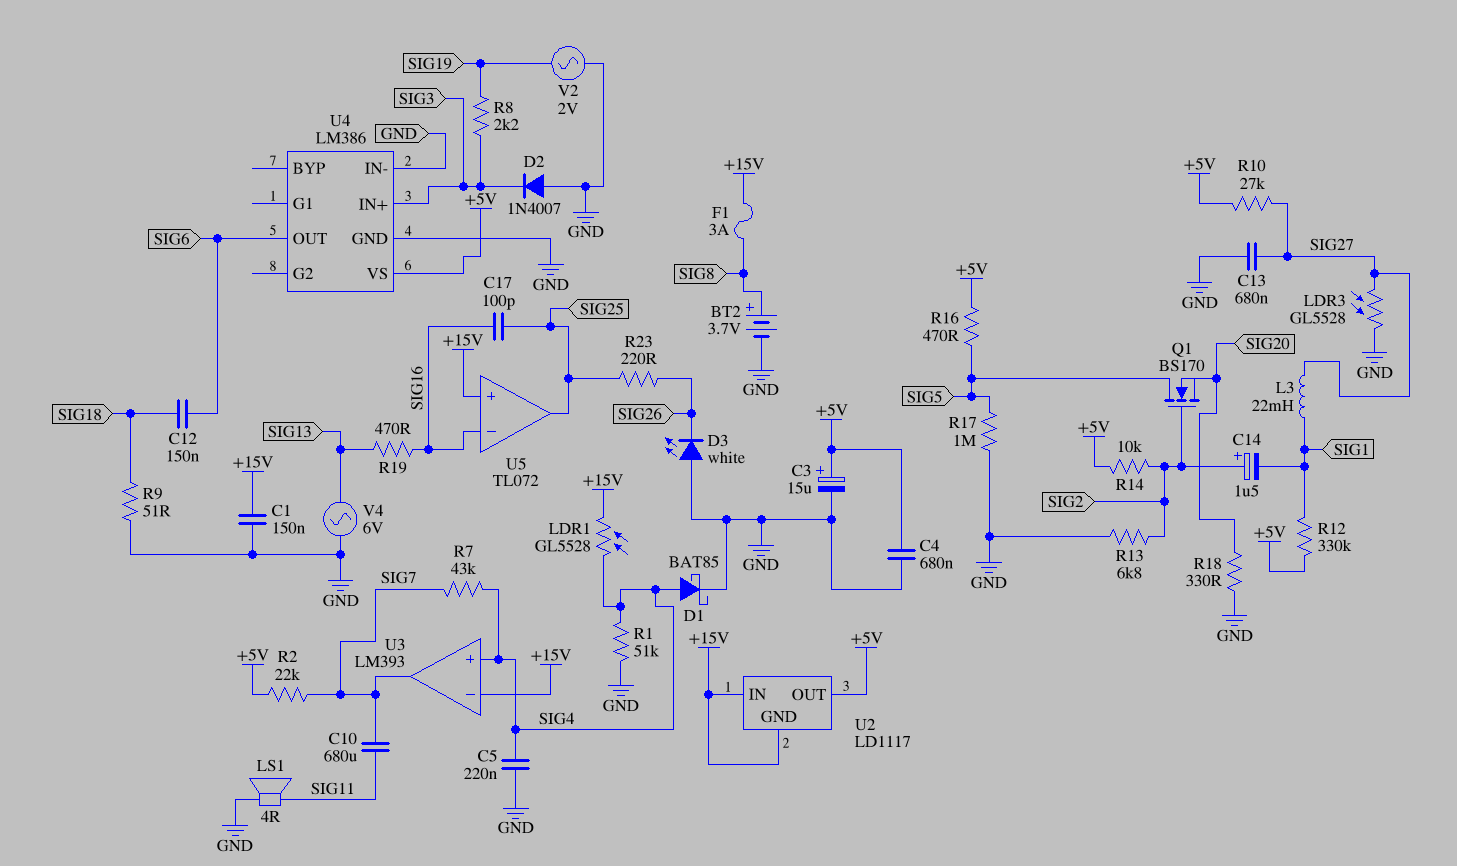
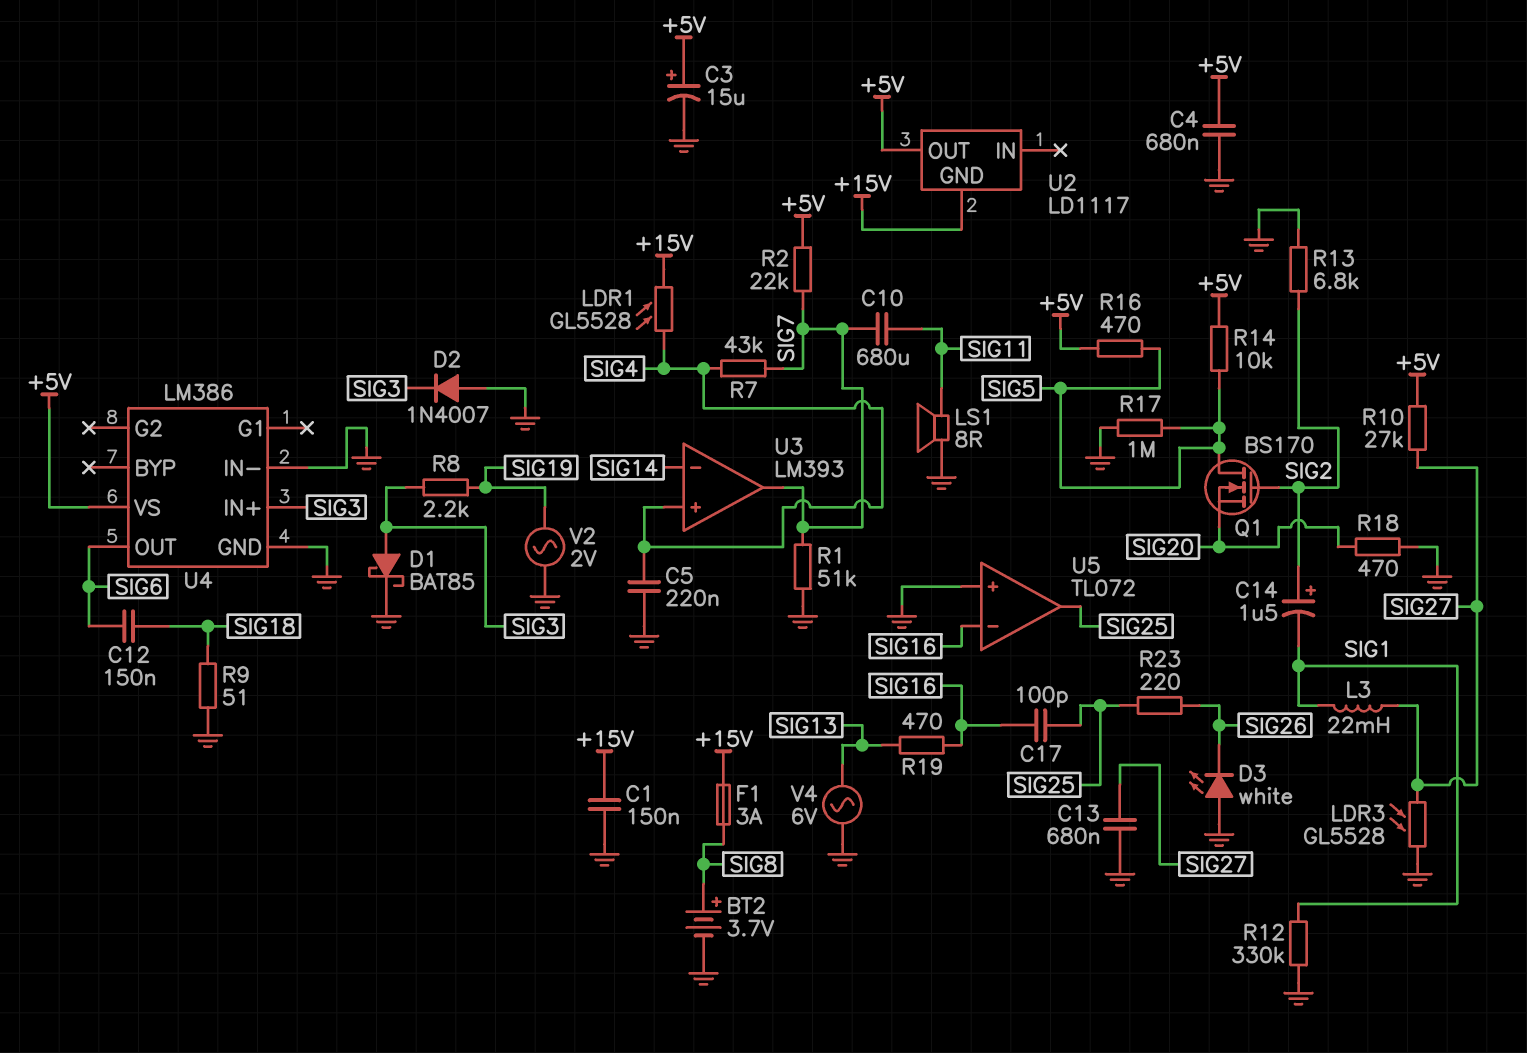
D1: schottky BAT85 (A SIG4, K GND) -> schottky BAT85 (A SIG3, K GND)
LS1: speaker 4R (GND, SIG11) -> speaker 8R (GND, SIG11)
R1: 51k (GND, SIG4) -> 51k (GND, SIG7)
R12: 330k (+5V, SIG1) -> 330k (GND, SIG1)
R14: 10k (+5V, SIG2) -> 10k (+5V, SIG5)
R18: 330 (GND, SIG20) -> 470 (GND, SIG20)
U2 pin IN: +15V -> none
U3 pin in-: +15V -> SIG14
U5 pin in+: +15V -> GND

